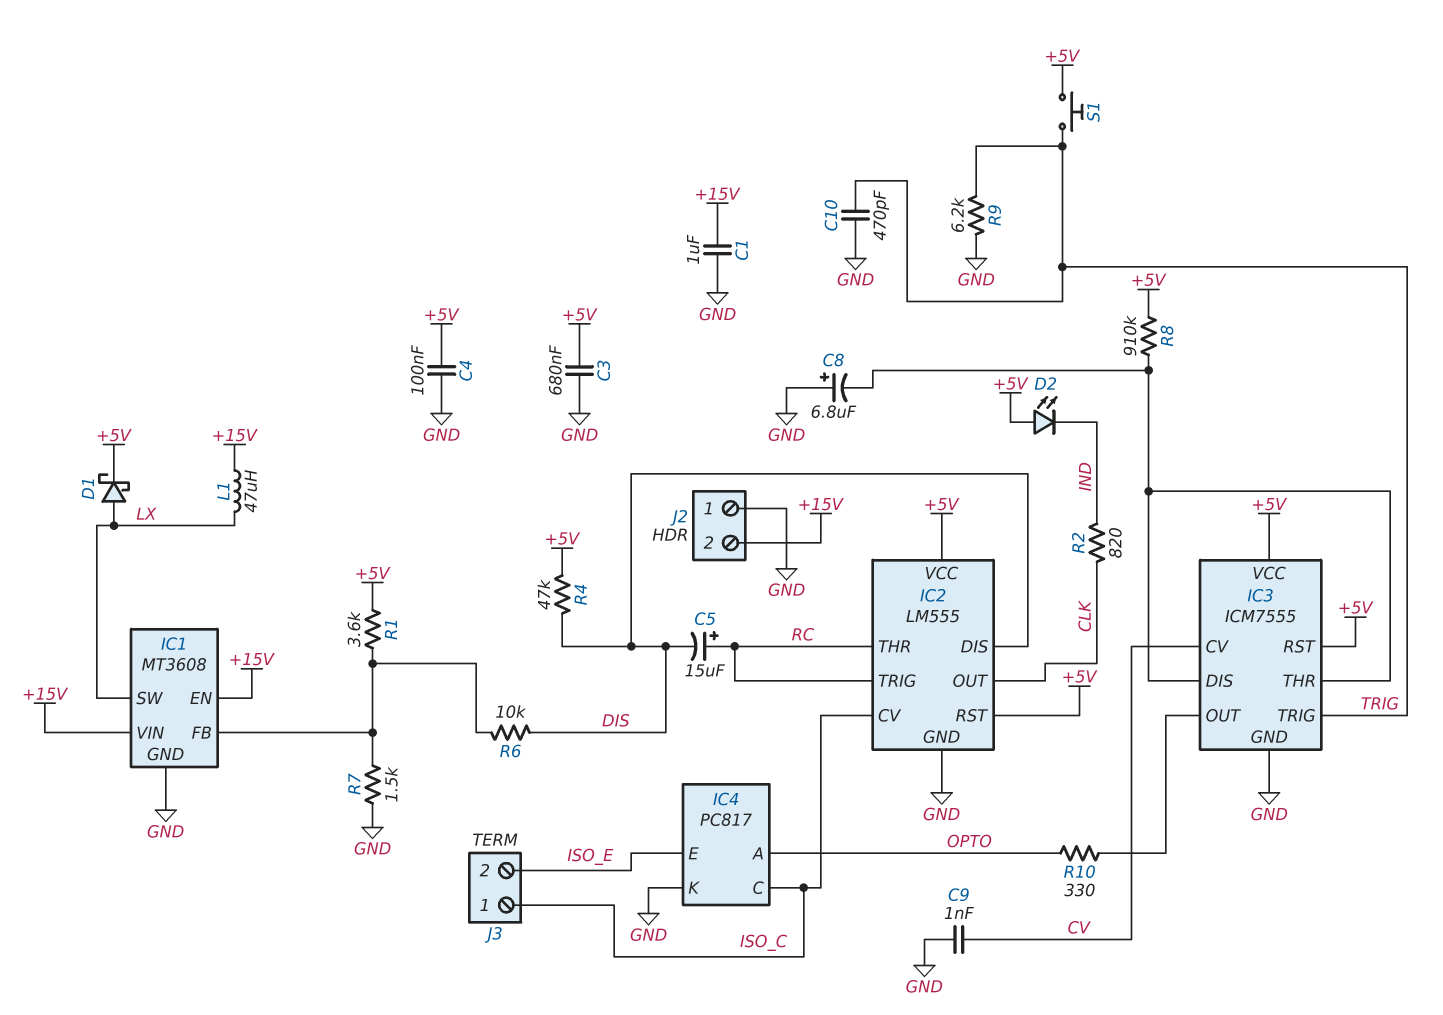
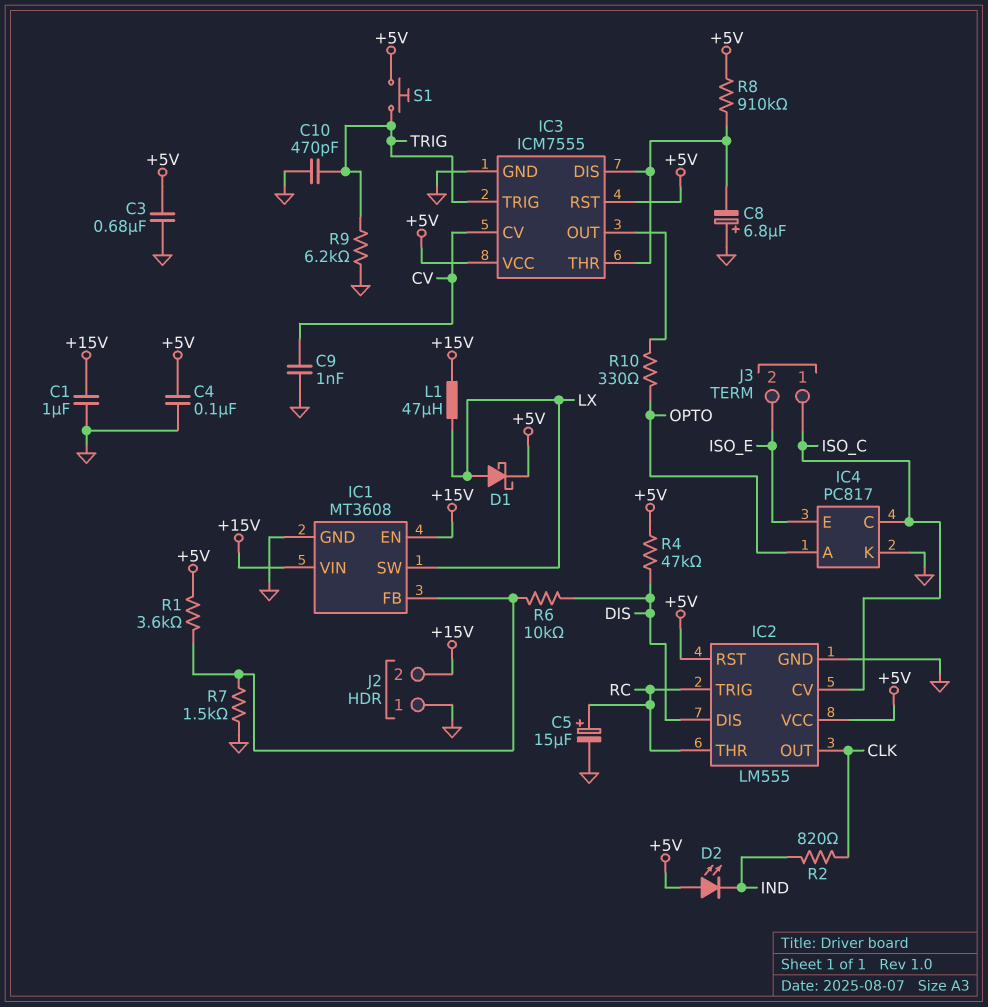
C5: 15uF (plus RC, minus DIS) -> 15uF (plus RC, minus GND)

